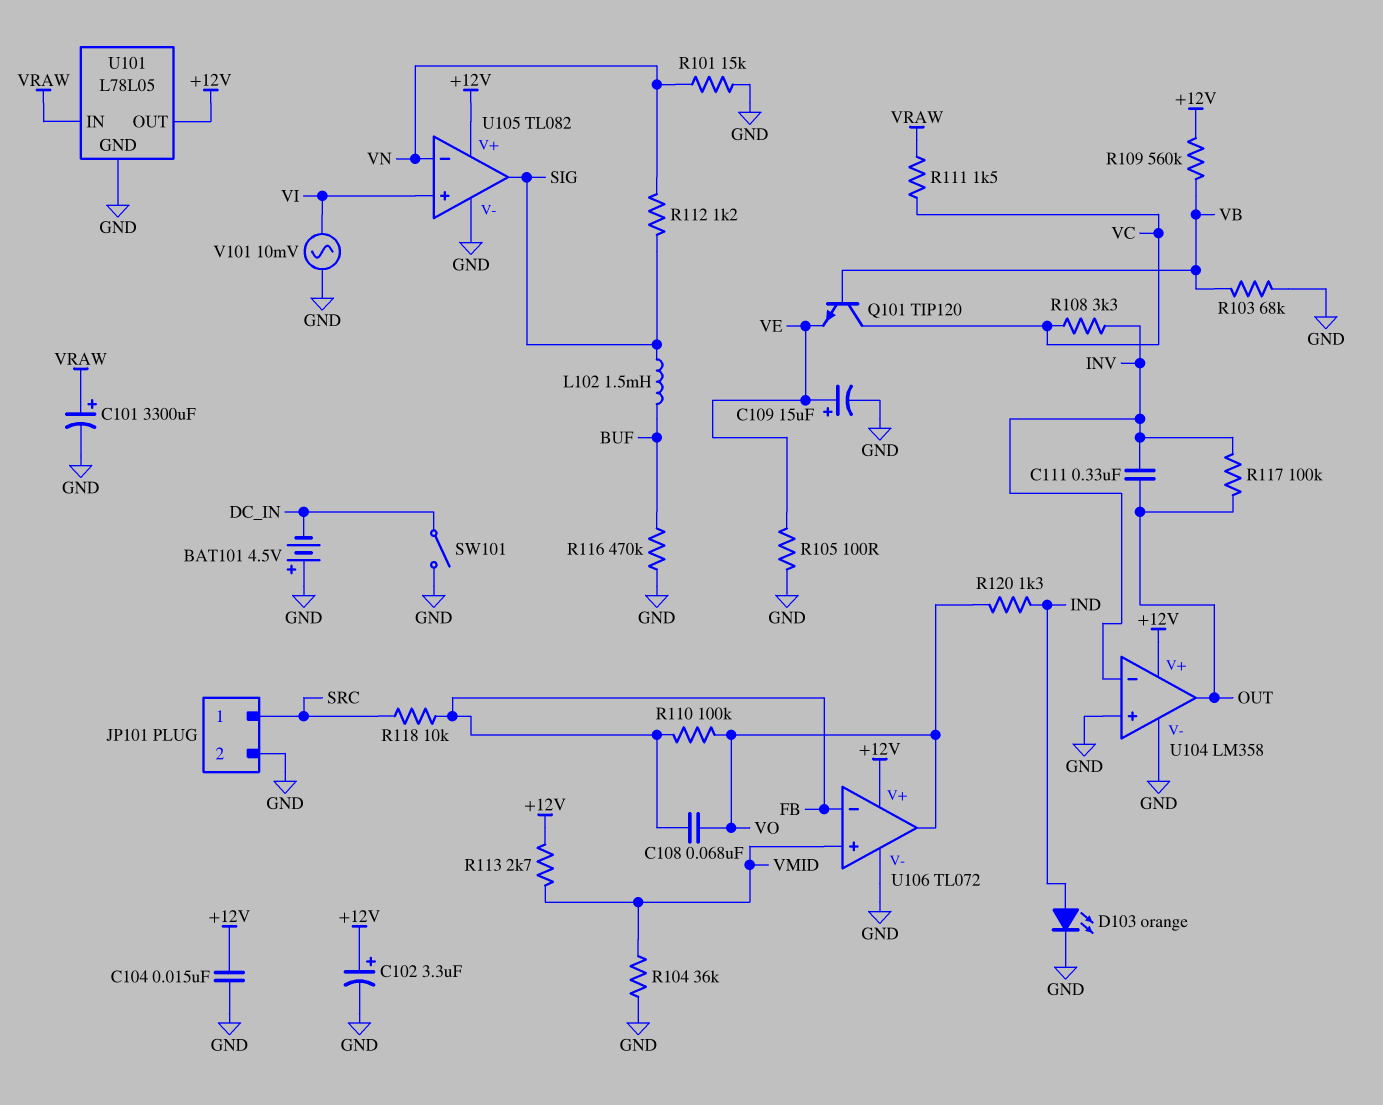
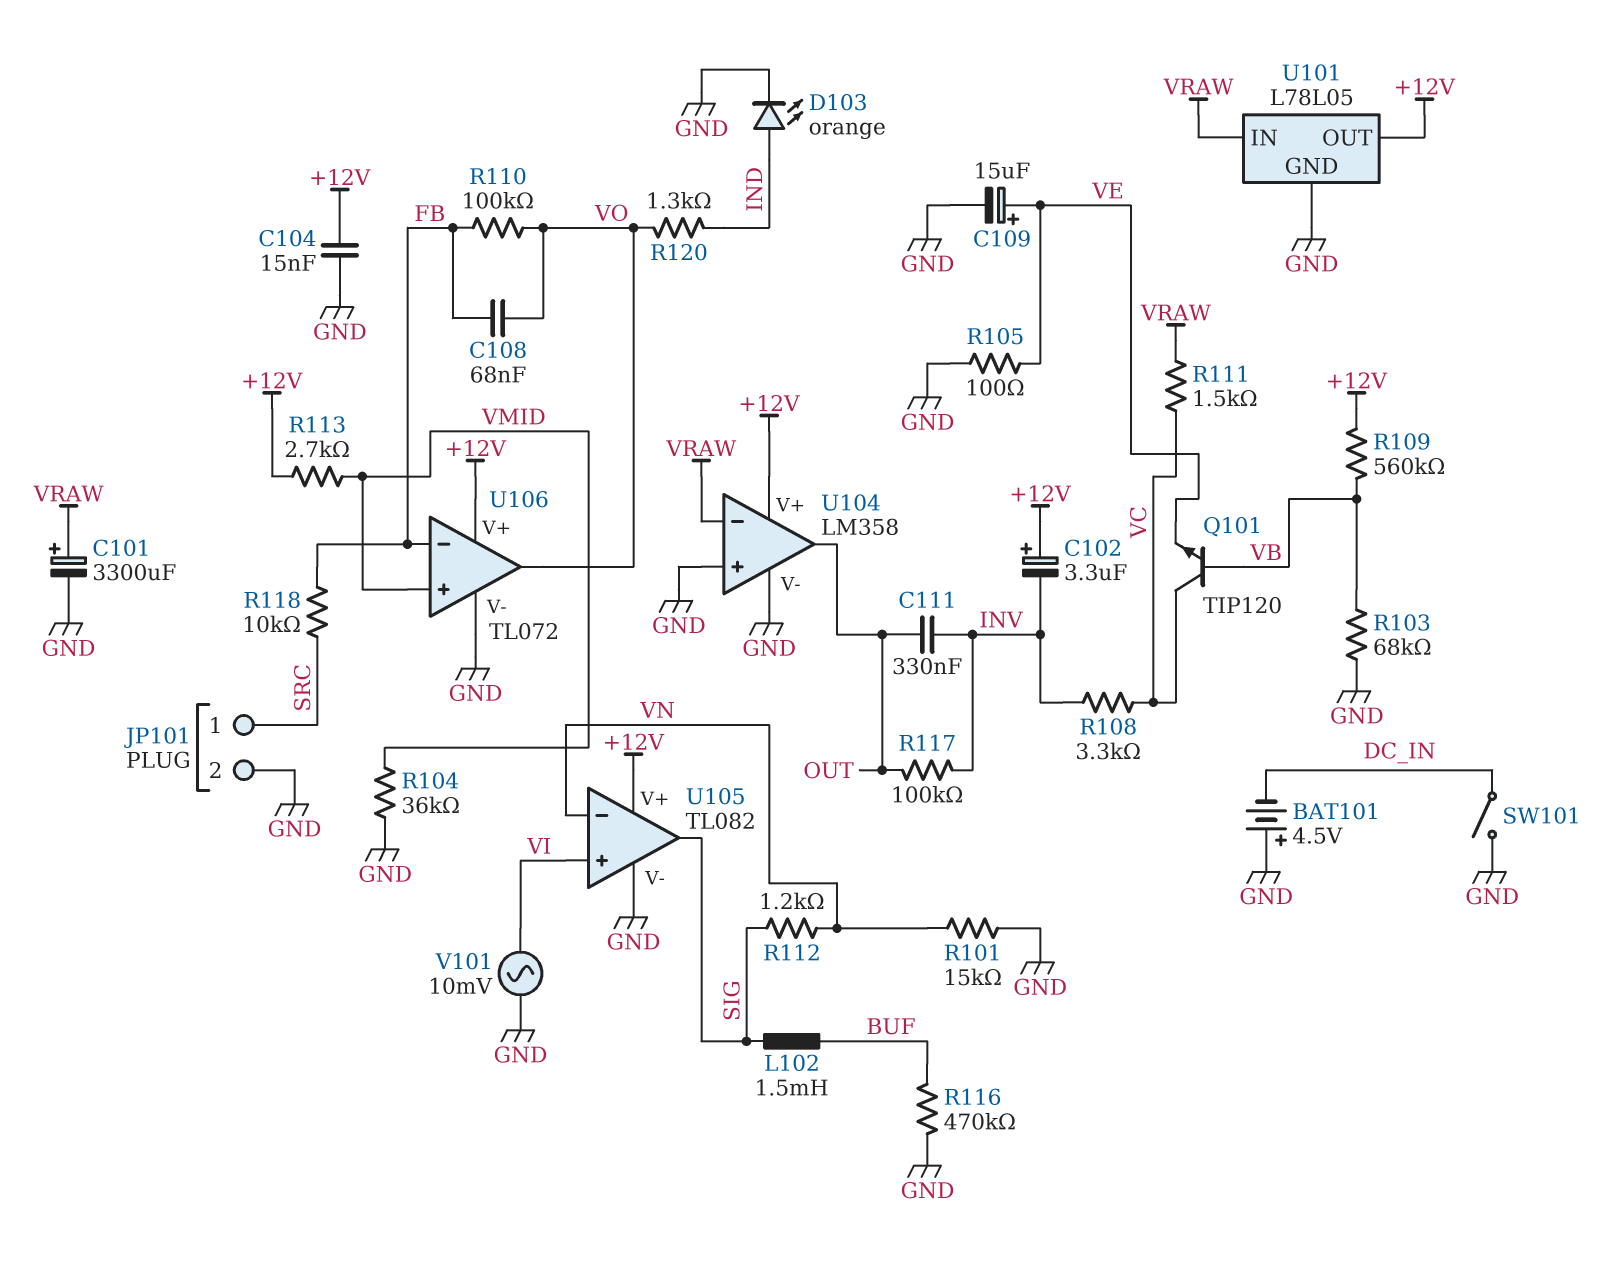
C102: 3.3uF (plus +12V, minus GND) -> 3.3uF (plus +12V, minus INV)
U104 pin in-: INV -> VRAW

